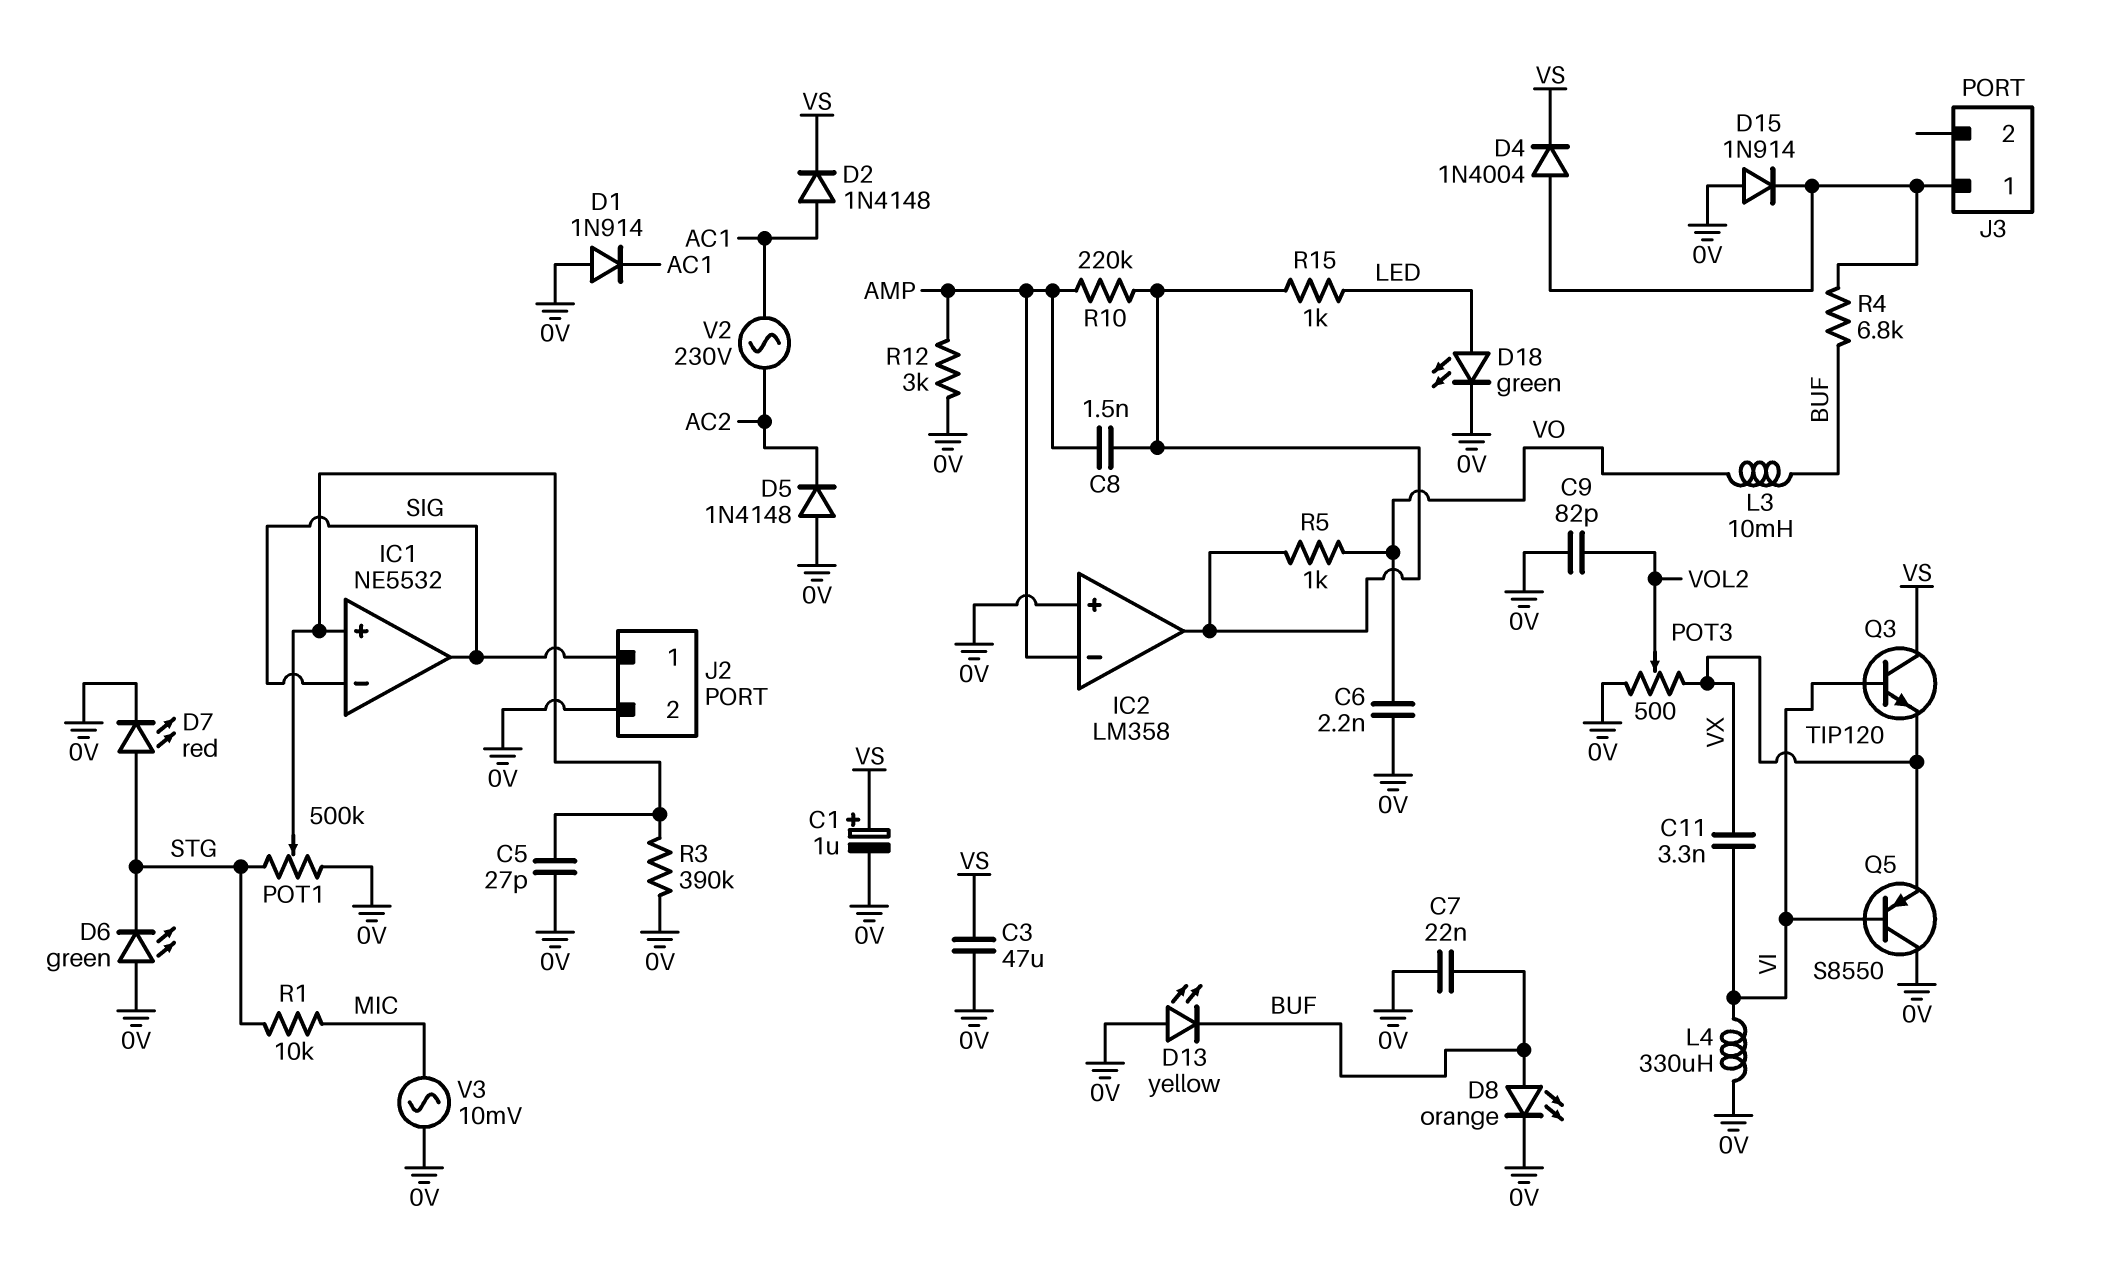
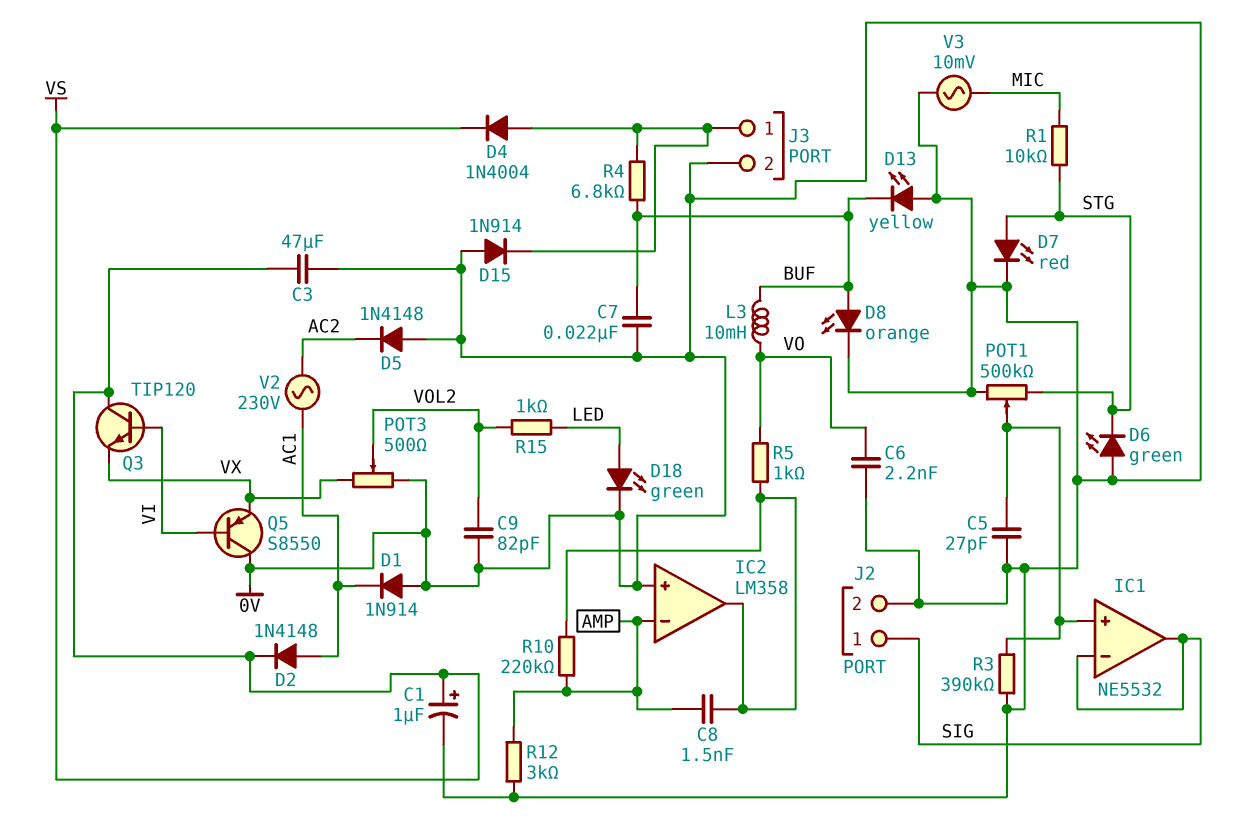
C11: 3.3nF (VI, VX) -> none
J3 pin 2: none -> 0V
L4: 330uH (0V, VI) -> none
R15: 1k (IC2/out, LED) -> 1k (LED, VOL2)

